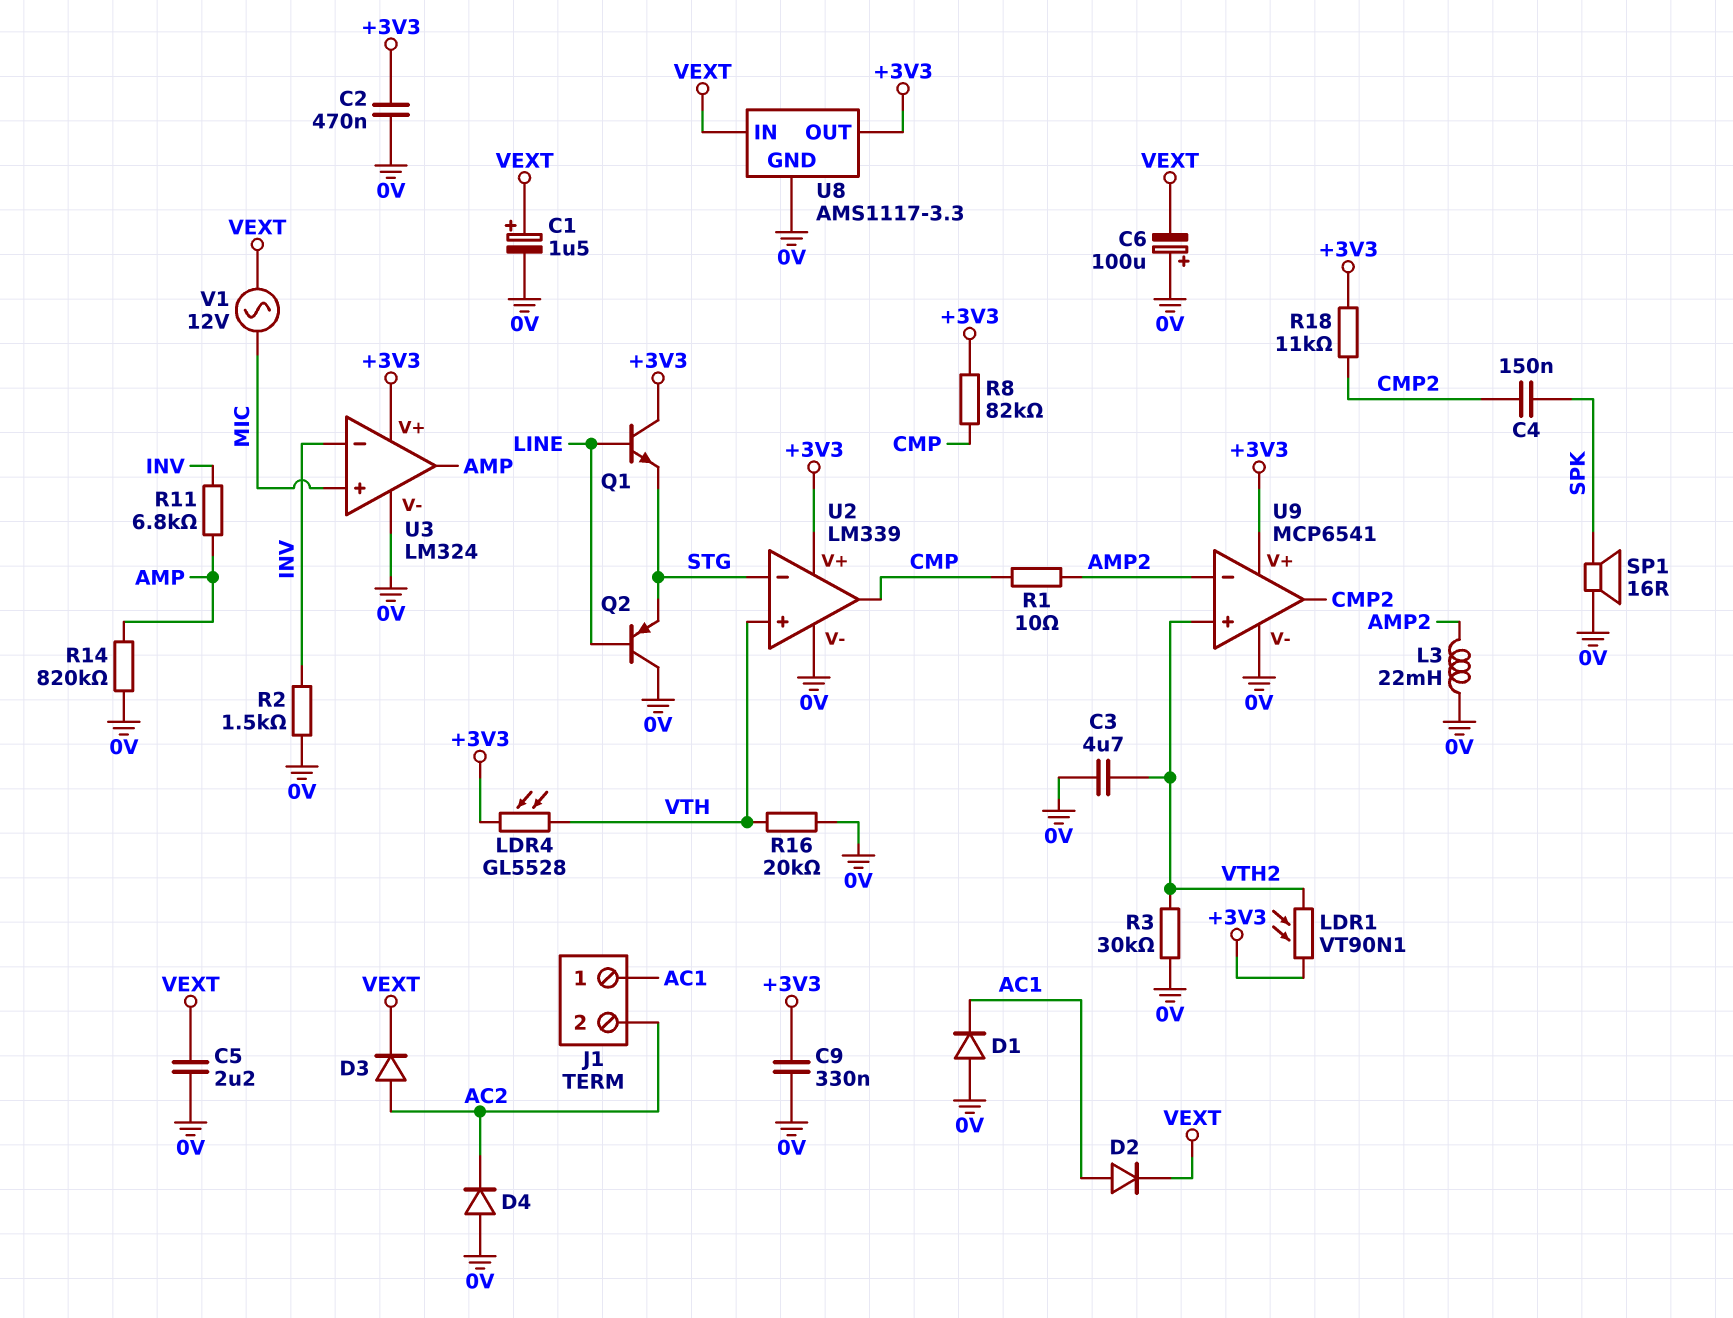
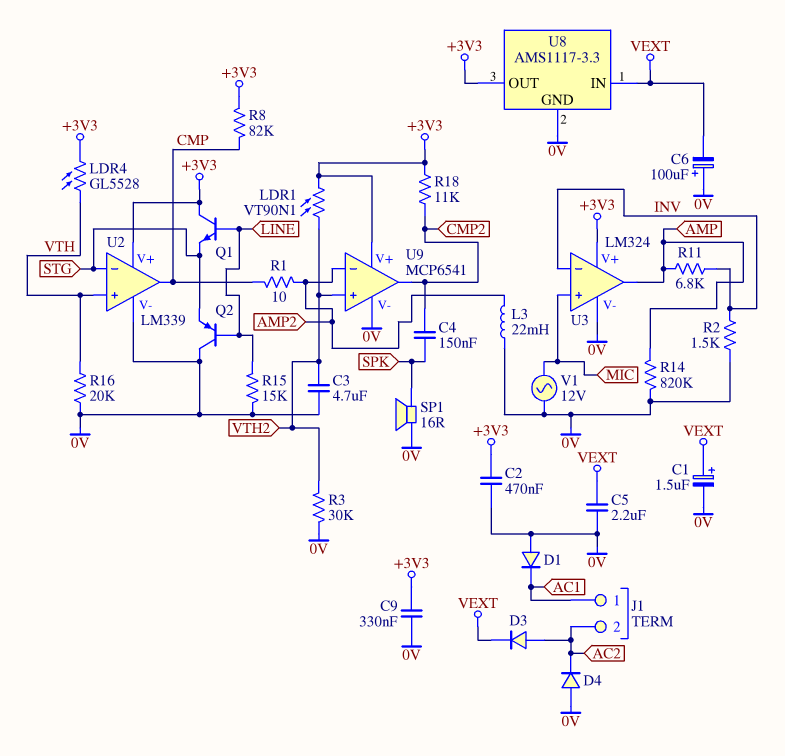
D2: diode (A AC1, K VEXT) -> none
R15: none -> 15k (0V, LINE)
V1: AC 12V (MIC, VEXT) -> AC 12V (0V, MIC)

